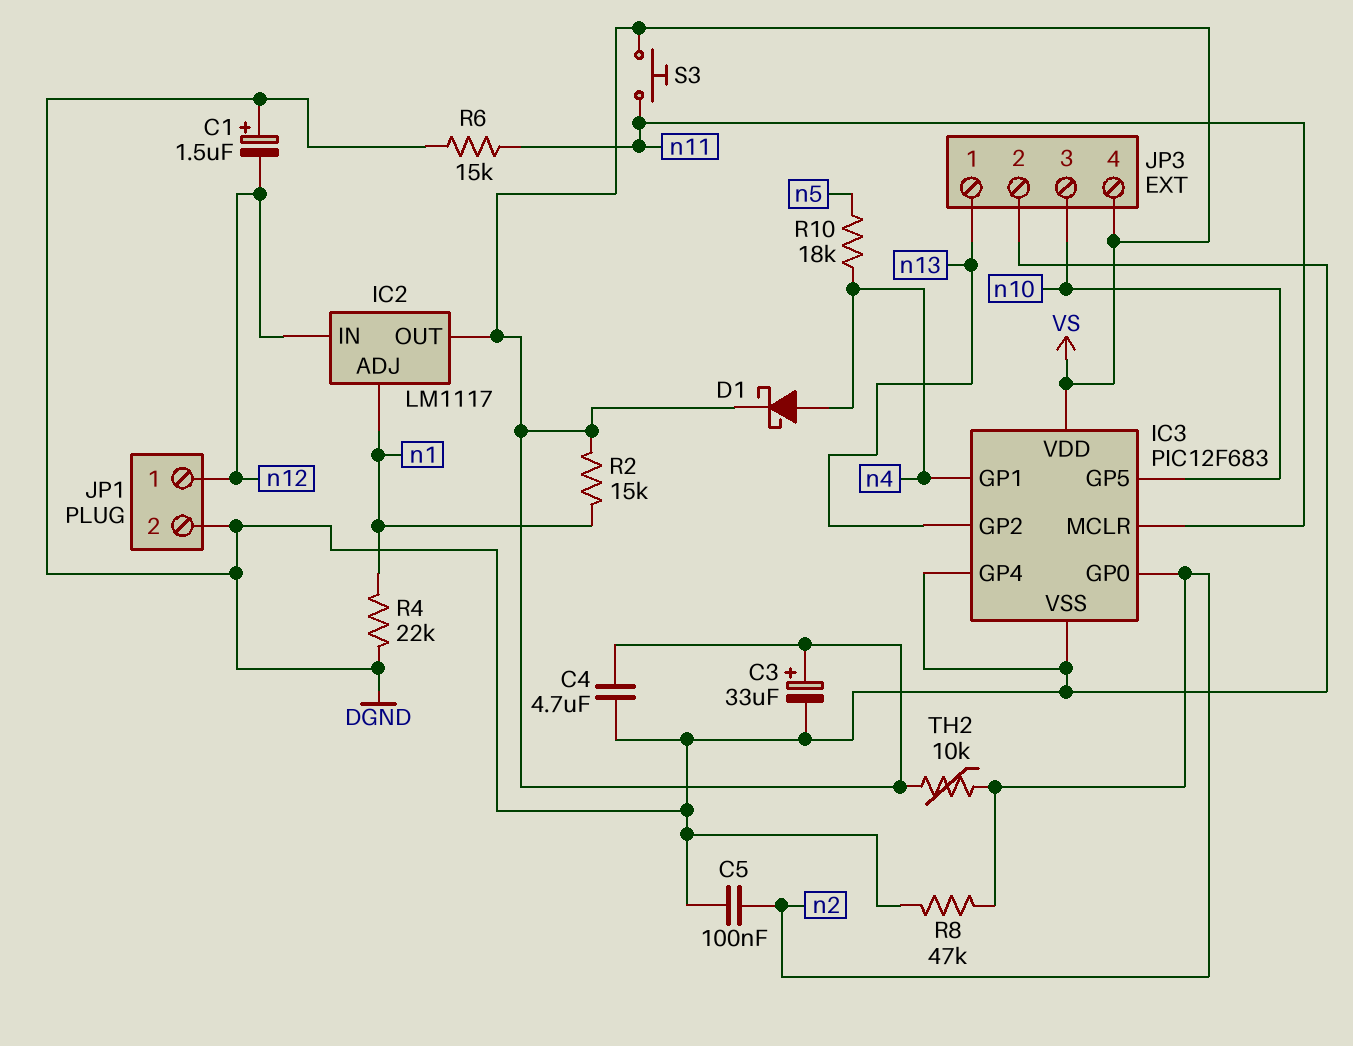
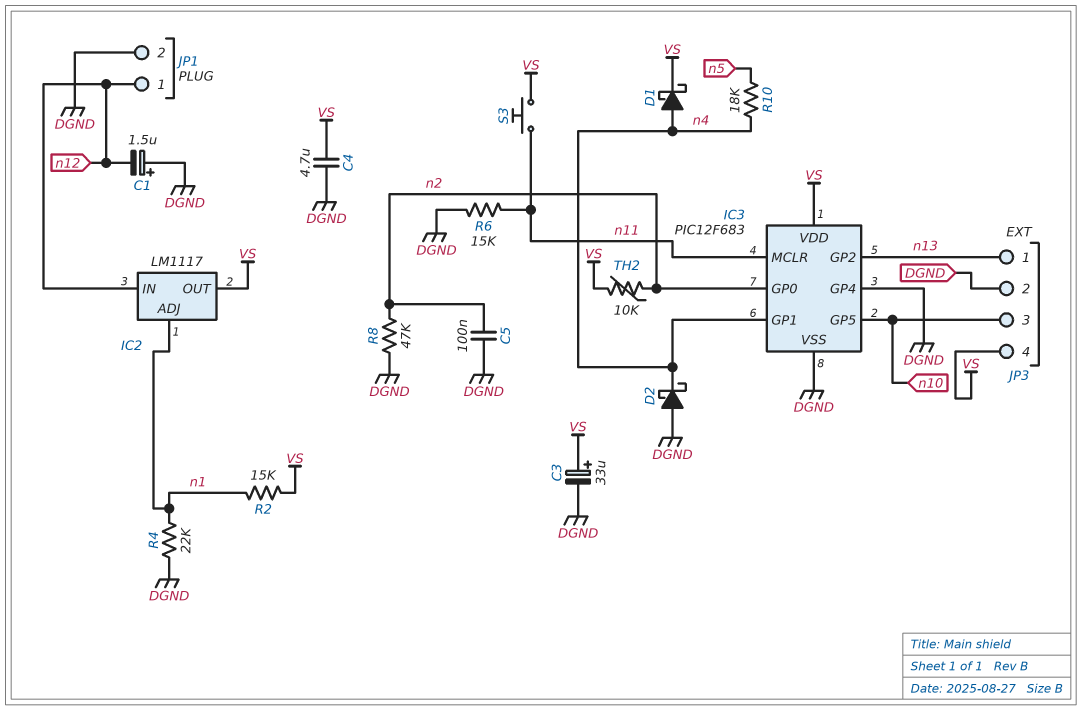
D2: none -> schottky (A DGND, K n4)

